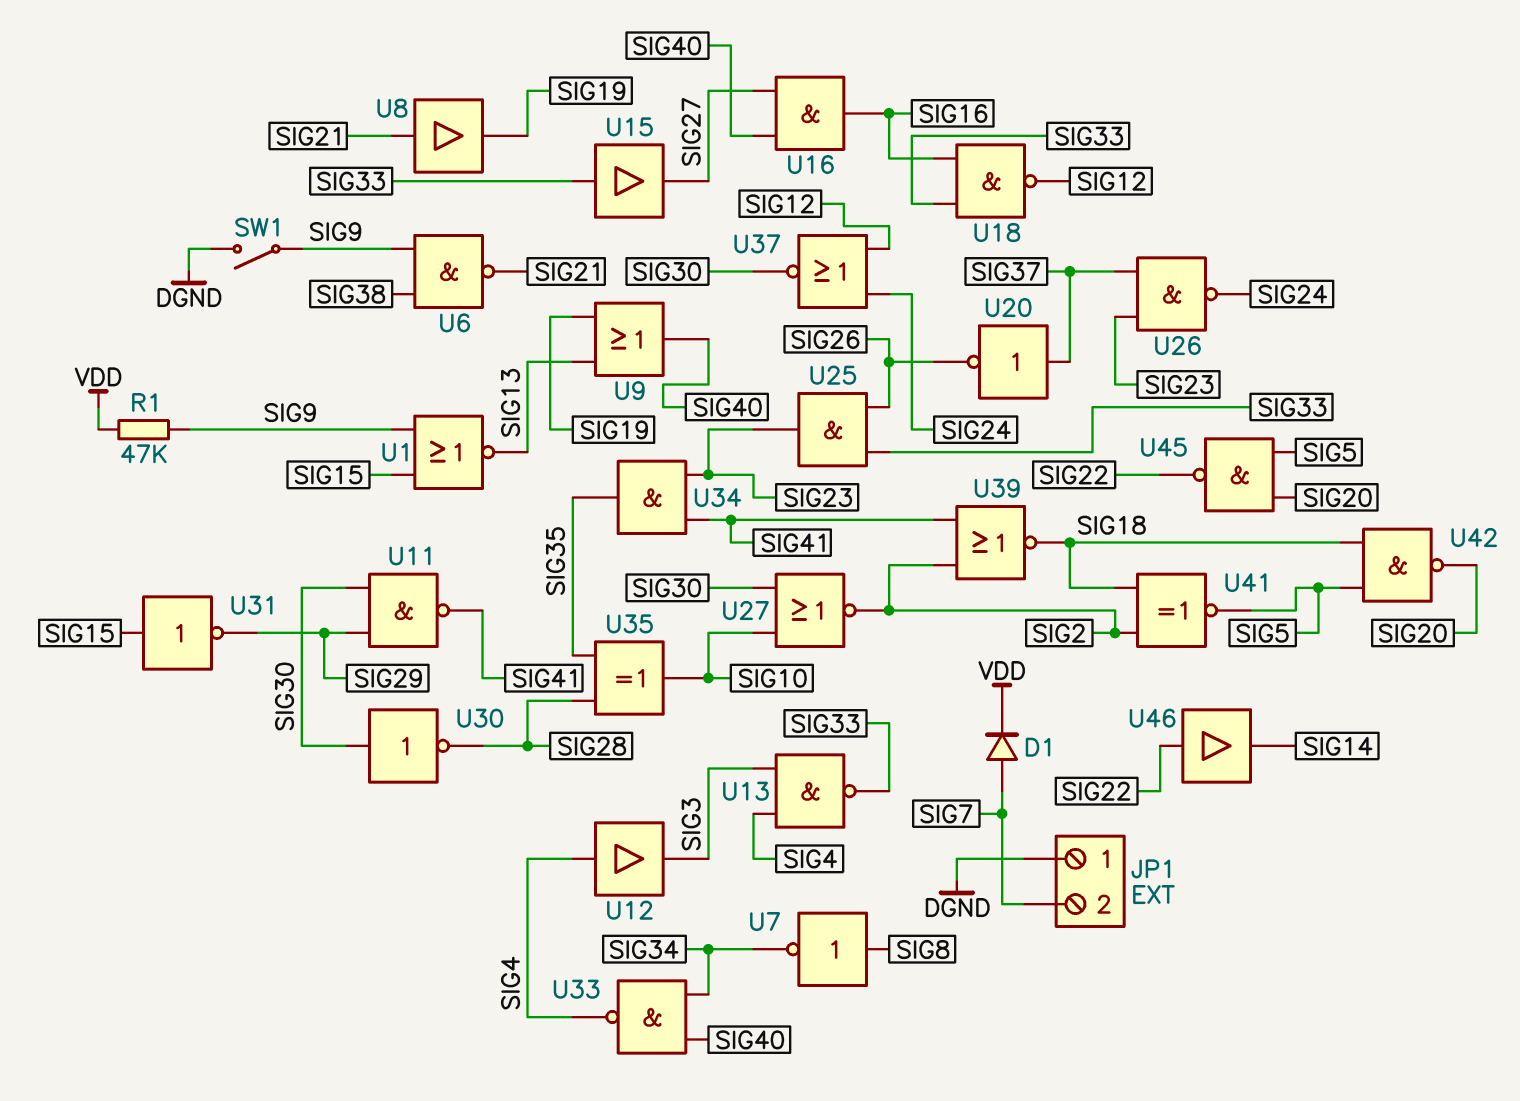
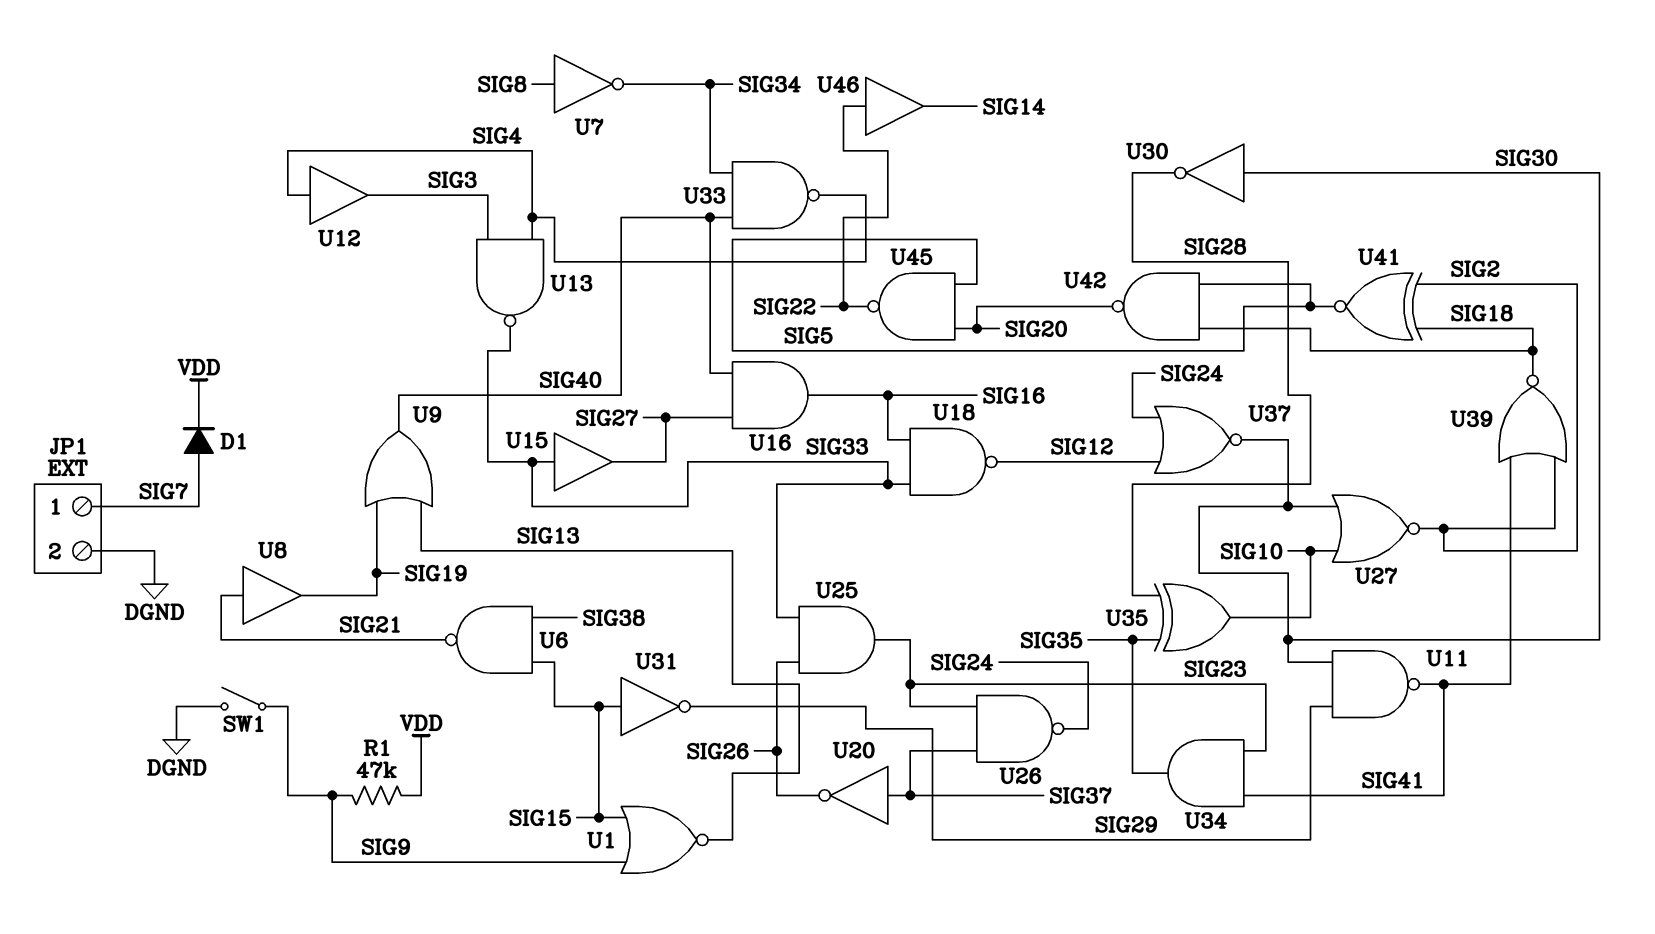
JP1 pin 1: DGND -> SIG7
JP1 pin 2: SIG7 -> DGND
U6: NAND (in SIG9, in SIG38, out SIG21) -> NAND (in SIG15, in SIG38, out SIG21)

